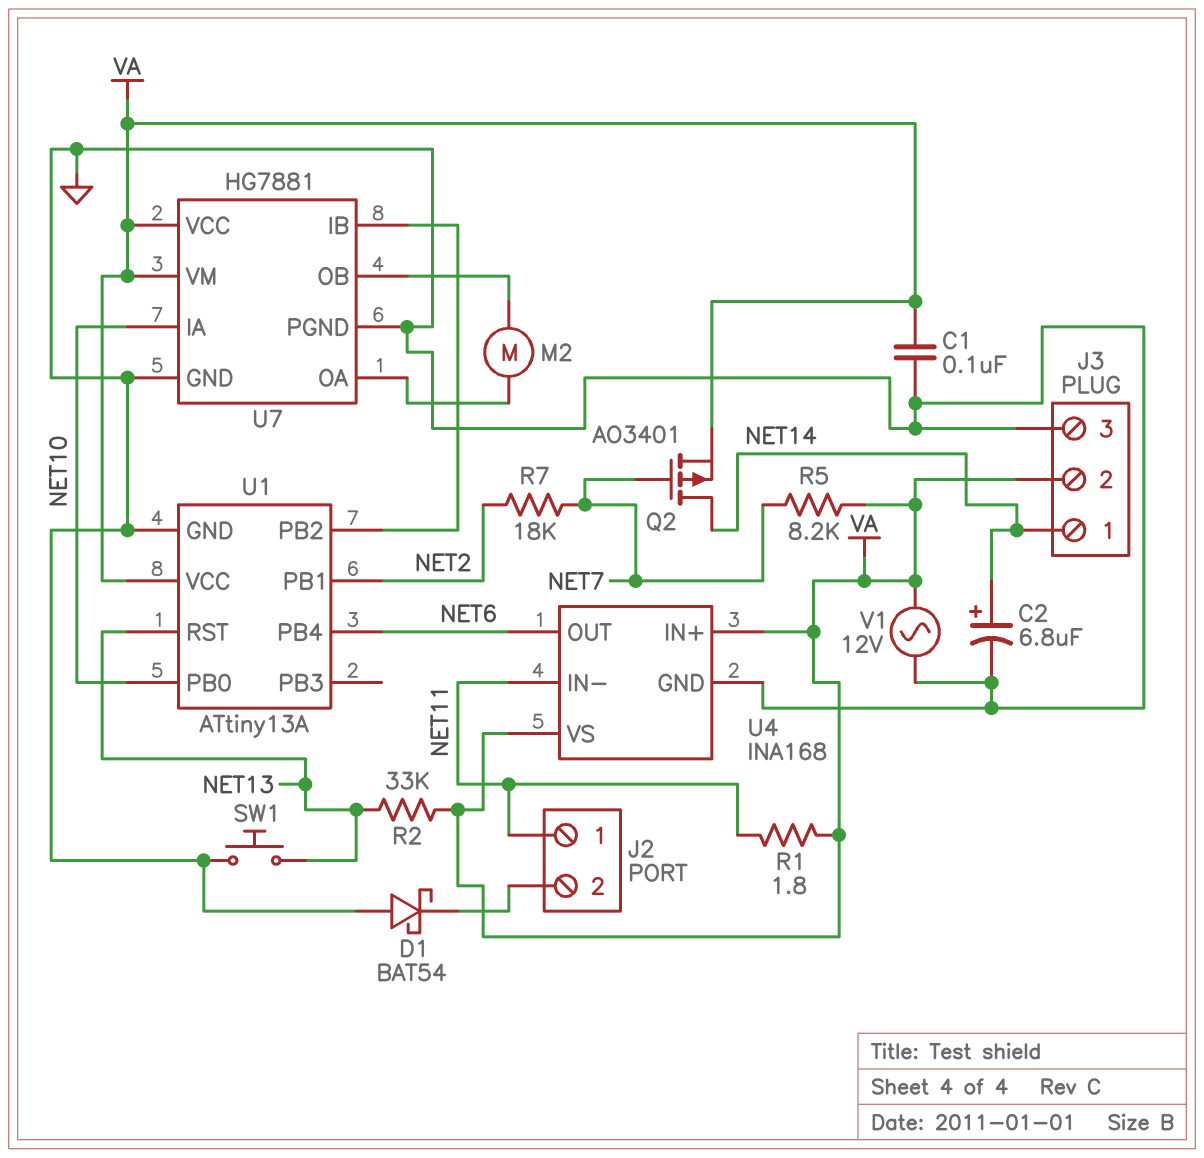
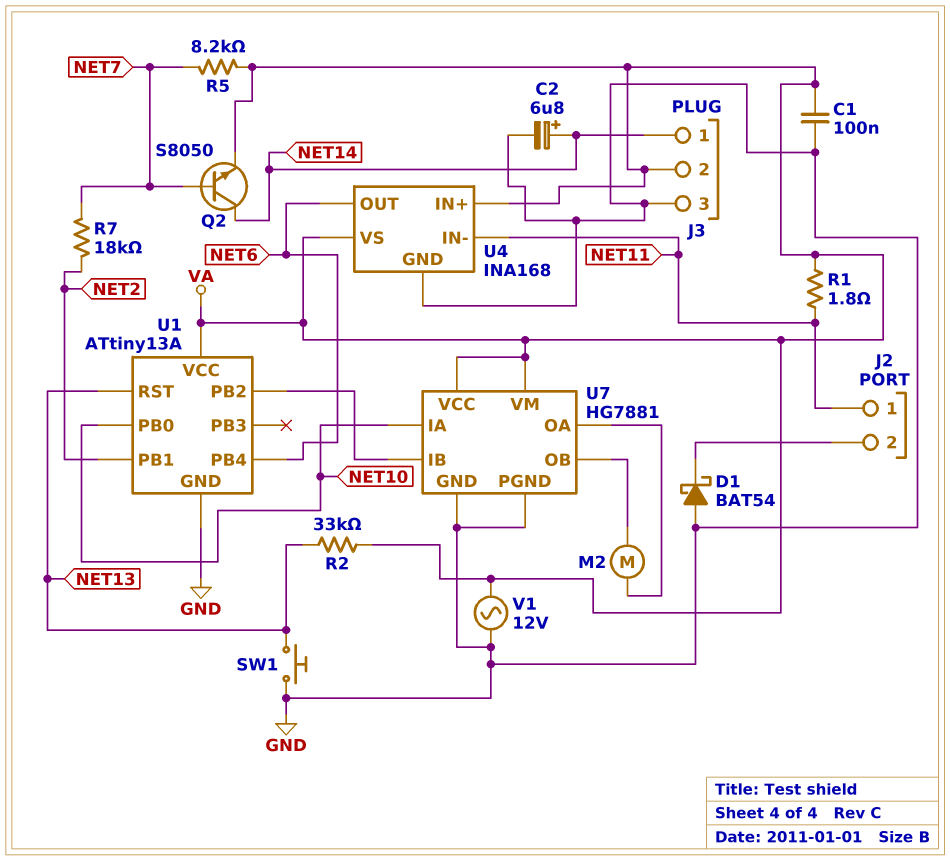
Q2: PMOS AO3401 (G NET7, D NET14, S VA) -> NPN S8050 (B NET7, C NET14, E VA)

